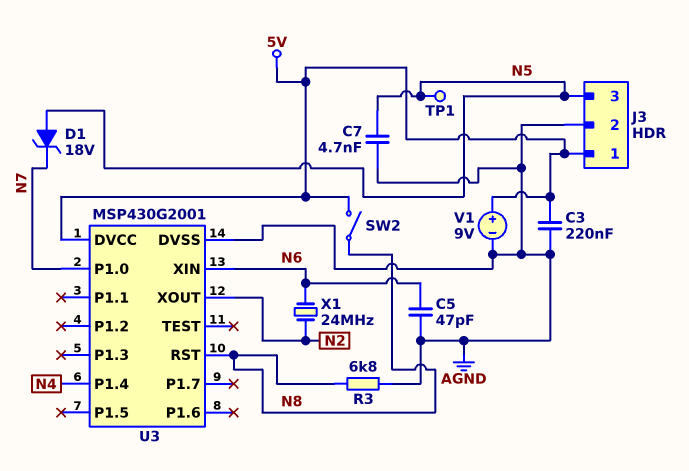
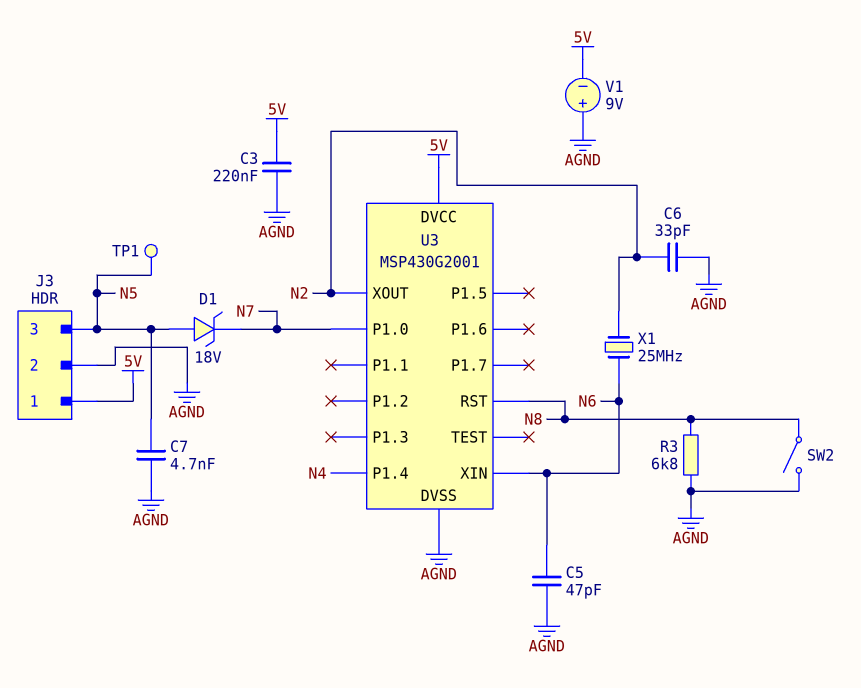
C6: none -> 33pF (AGND, N2)
SW2: switch (5V, N8) -> switch (AGND, N8)
V1: 9V (plus 5V, minus AGND) -> 9V (plus AGND, minus 5V)
X1: 24MHz (N2, N6) -> 25MHz (N2, N6)

